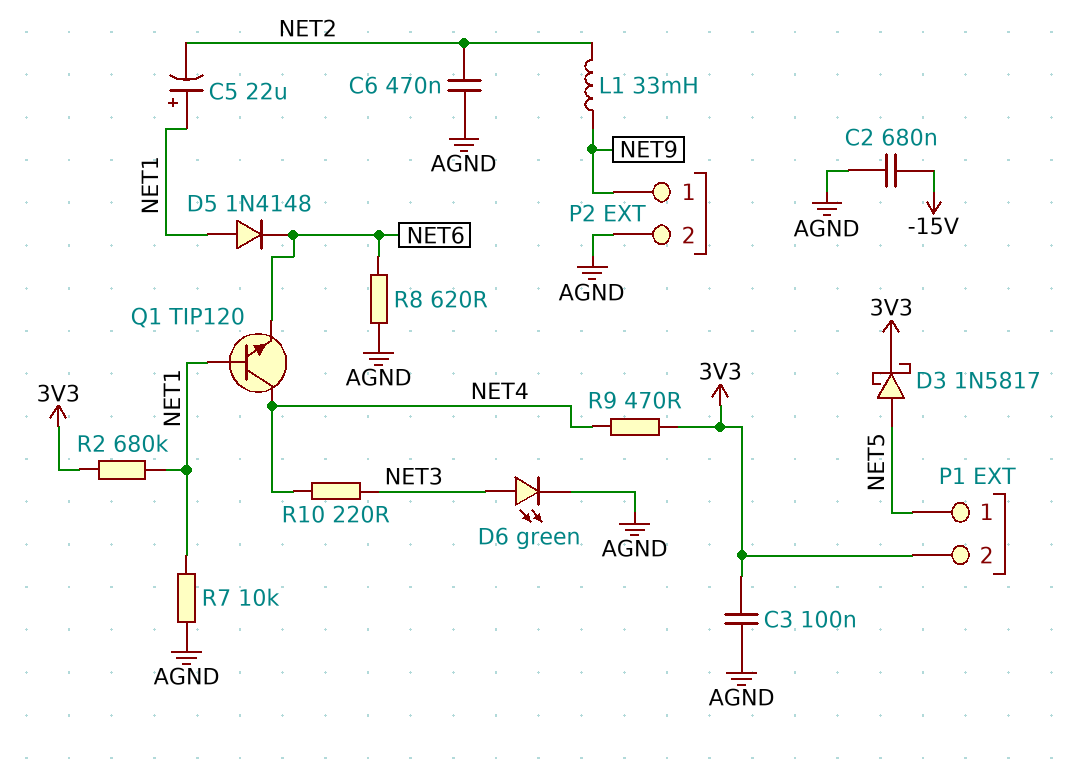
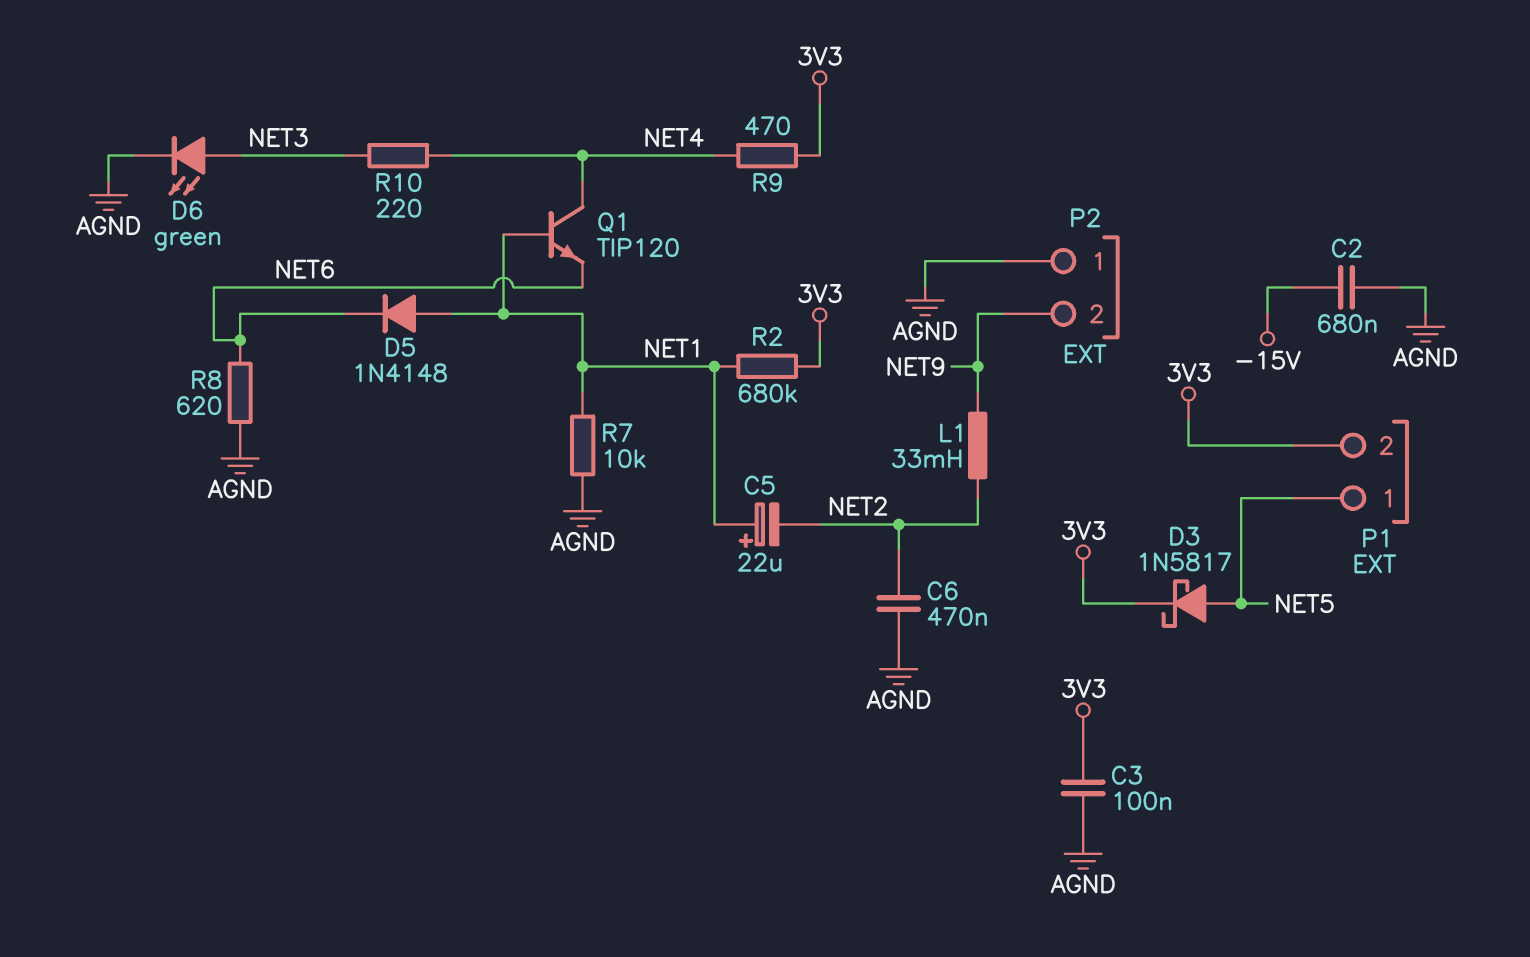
P2 pin 1: NET9 -> AGND
P2 pin 2: AGND -> NET9

